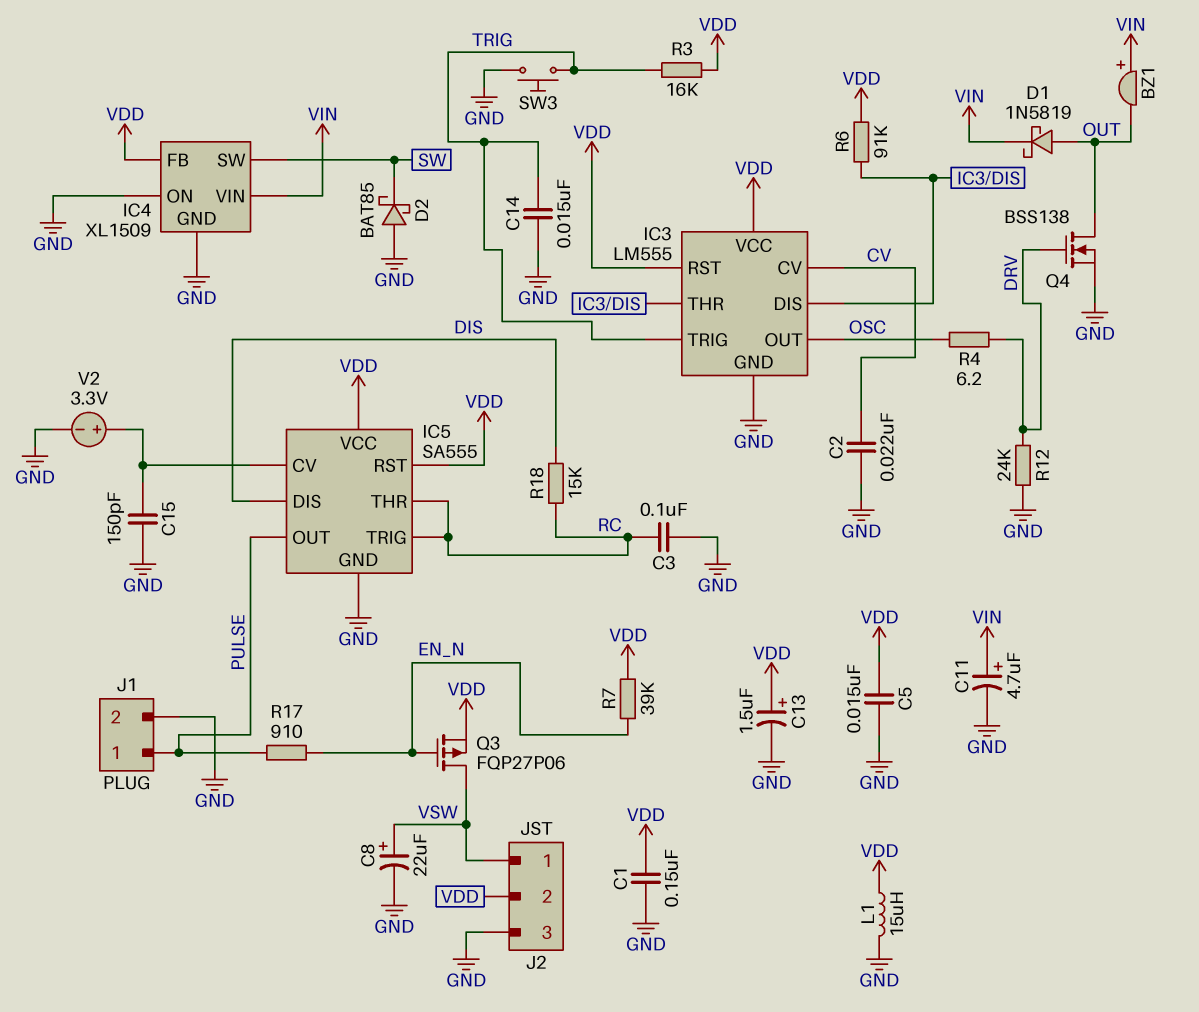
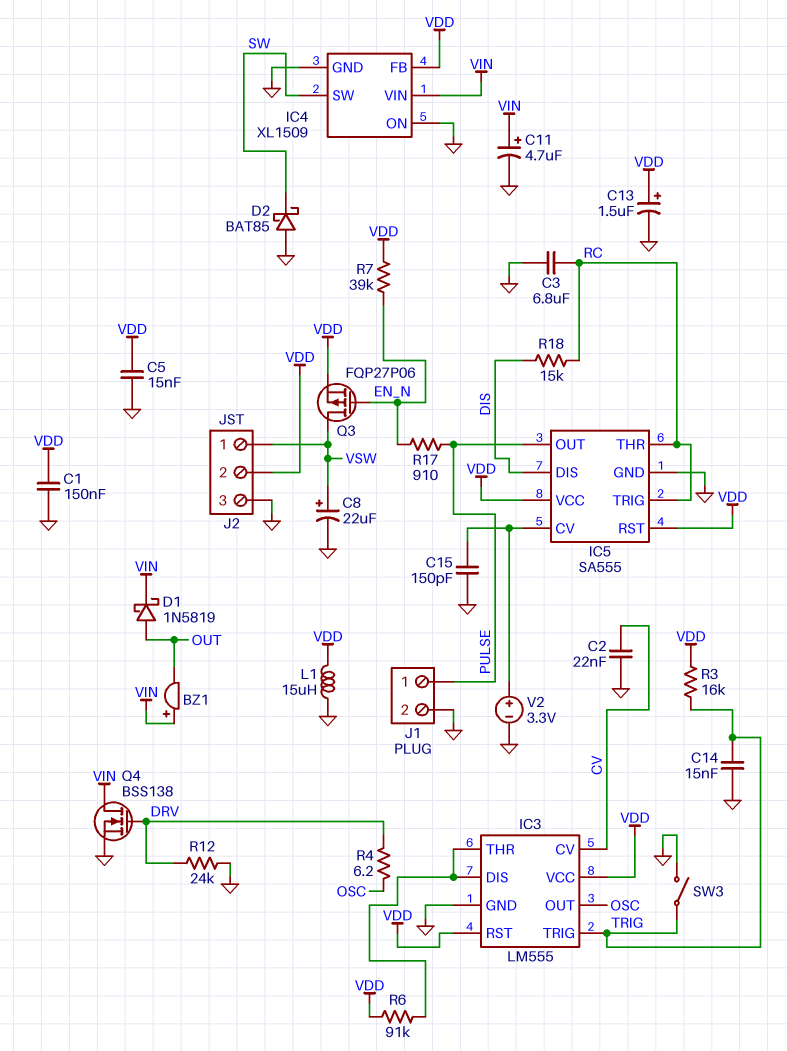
C3: 100nF (GND, RC) -> 6.8uF (GND, RC)
Q4: NMOS BSS138 (G DRV, D OUT, S GND) -> NMOS BSS138 (G DRV, D VIN, S GND)
SW3: button (GND, TRIG) -> switch (GND, TRIG)

